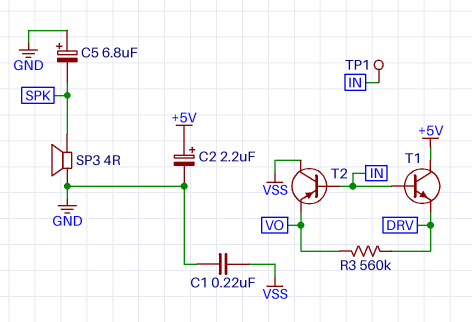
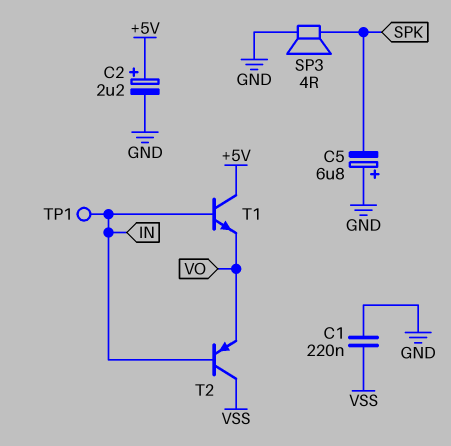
R3: 560k (DRV, VO) -> none
T1: NPN (B IN, C +5V, E DRV) -> NPN (B IN, C +5V, E VO)

